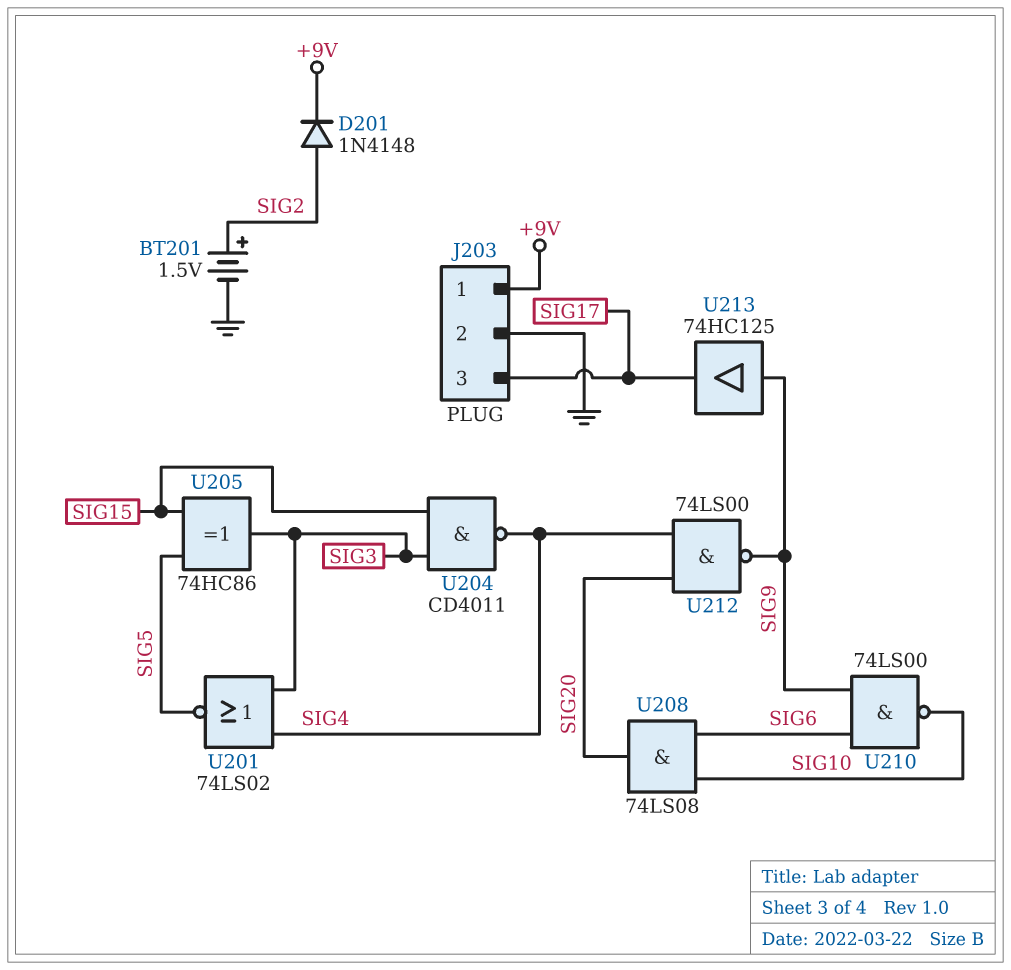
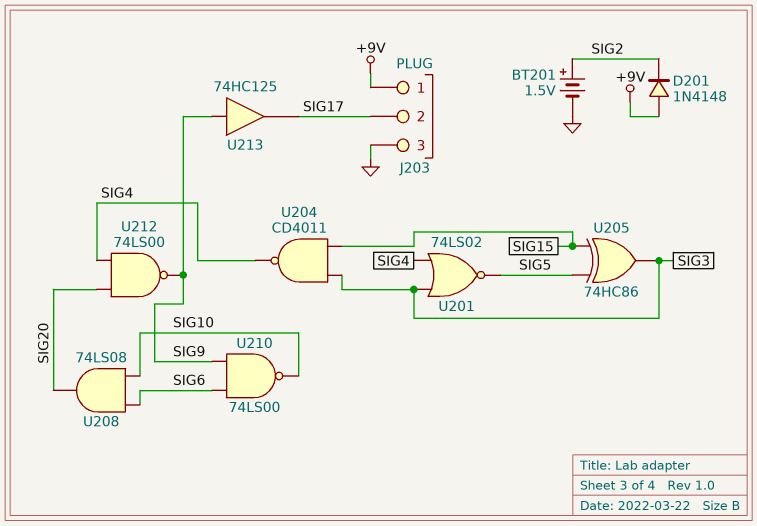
D201: diode 1N4148 (A SIG2, K +9V) -> diode 1N4148 (A +9V, K SIG2)
J203 pin 2: GND -> SIG17
J203 pin 3: SIG17 -> GND

